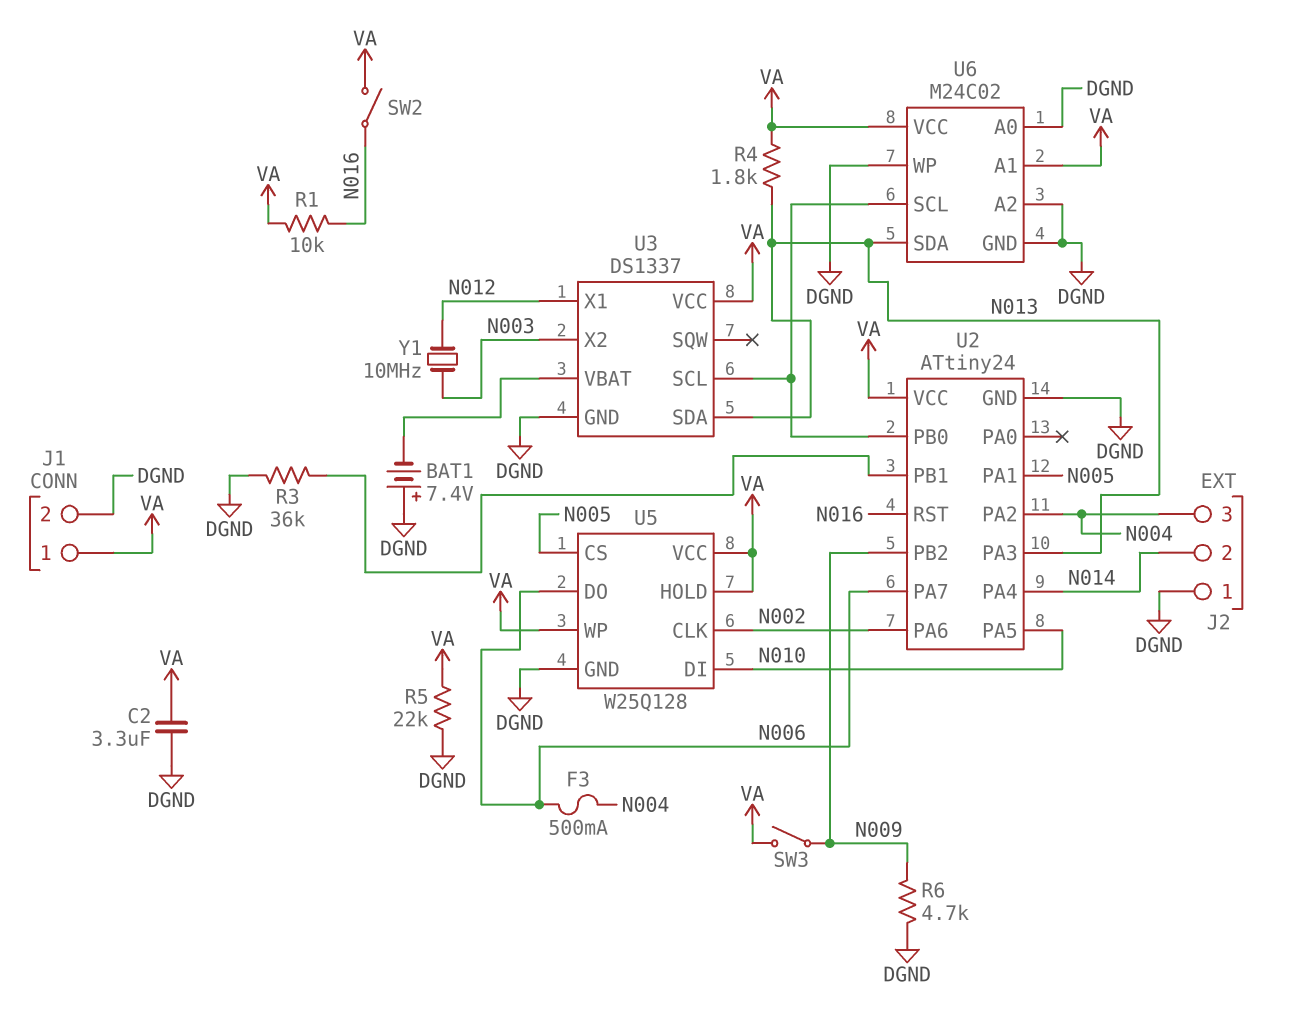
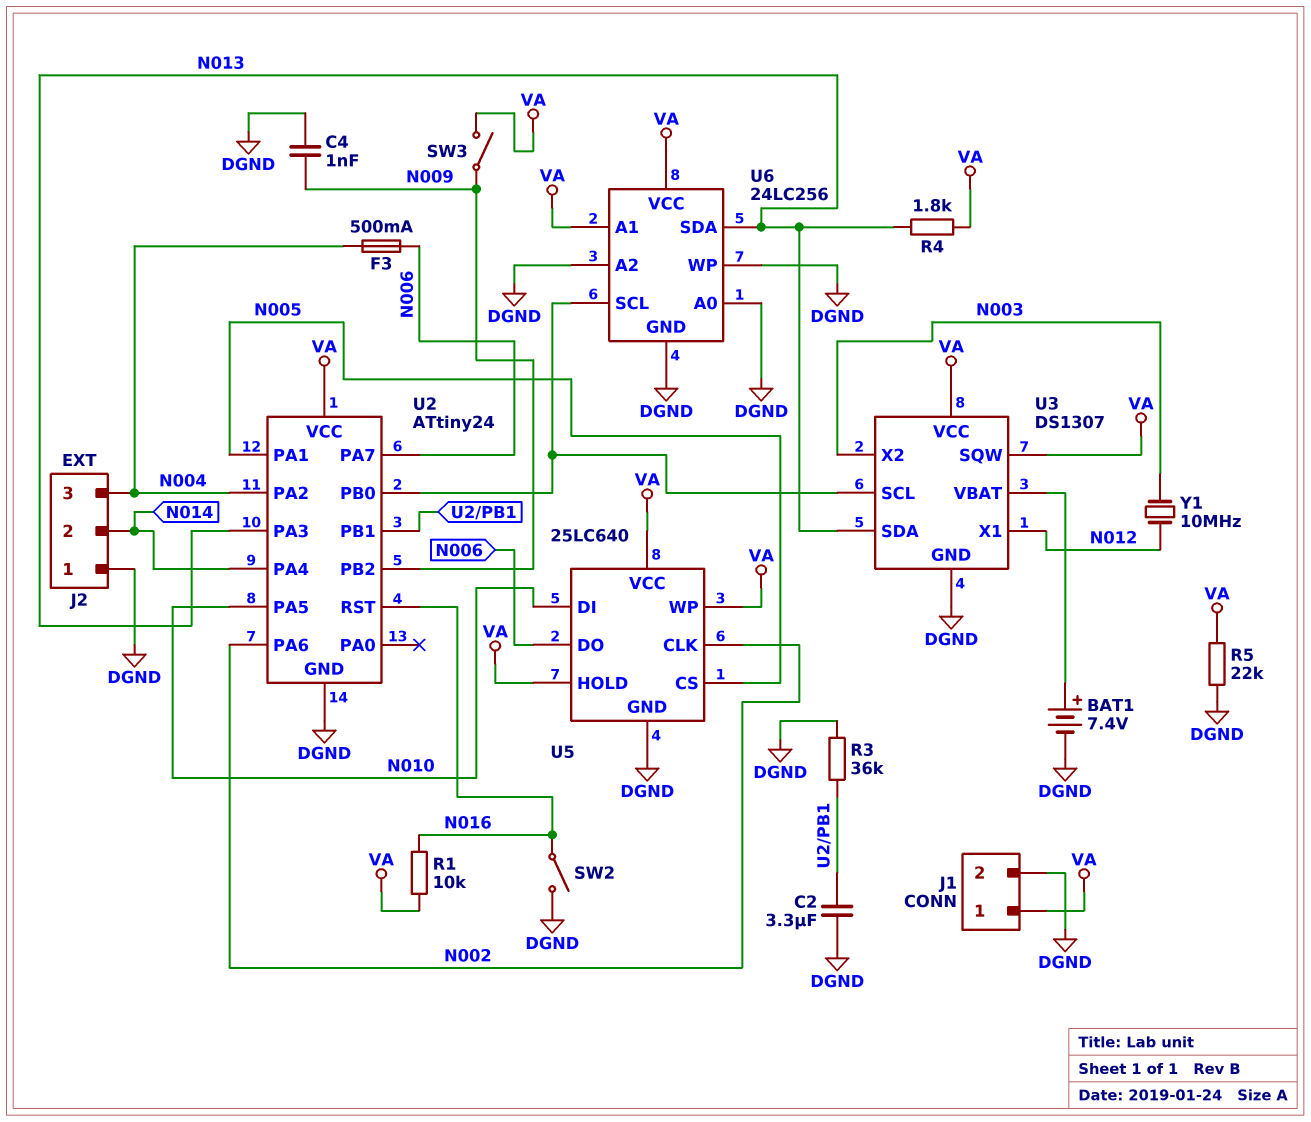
BAT1: 7.4V (plus DGND, minus U3/VBAT) -> 7.4V (plus U3/VBAT, minus DGND)
C2: 3.3uF (DGND, VA) -> 3.3uF (DGND, U2/PB1)
C4: none -> 1nF (DGND, N009)
R6: 4.7k (DGND, N009) -> none
SW2: switch (N016, VA) -> switch (DGND, N016)
U3: DS1337 -> DS1307
U3 pin SQW: none -> VA
U5: W25Q128 -> 25LC640
U6: M24C02 -> 24LC256

